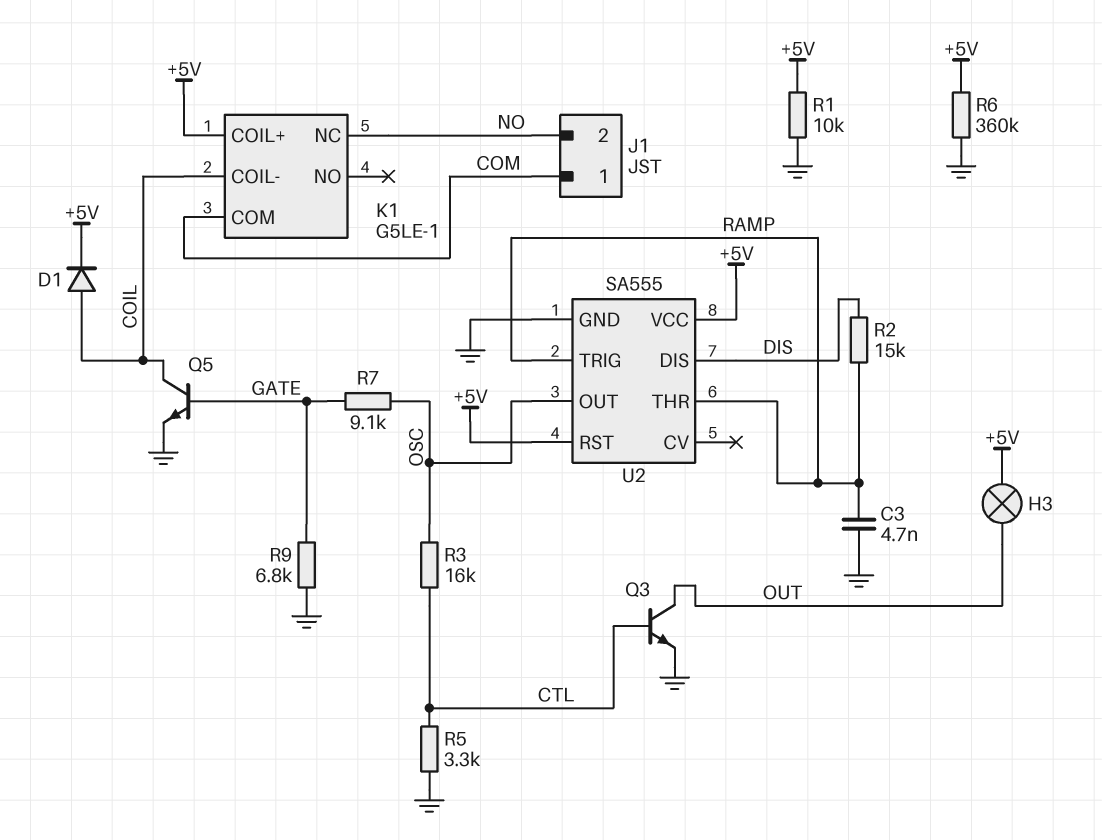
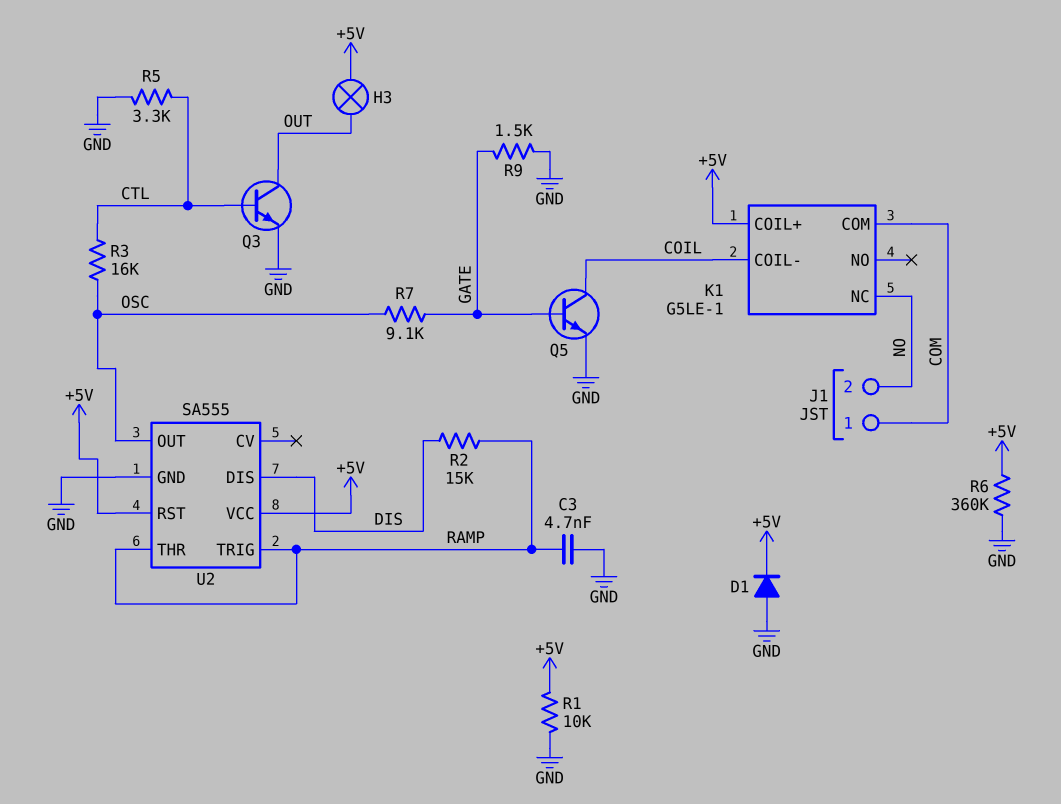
D1: diode (A COIL, K +5V) -> diode (A GND, K +5V)
R9: 6.8k (GATE, GND) -> 1.5k (GATE, GND)

